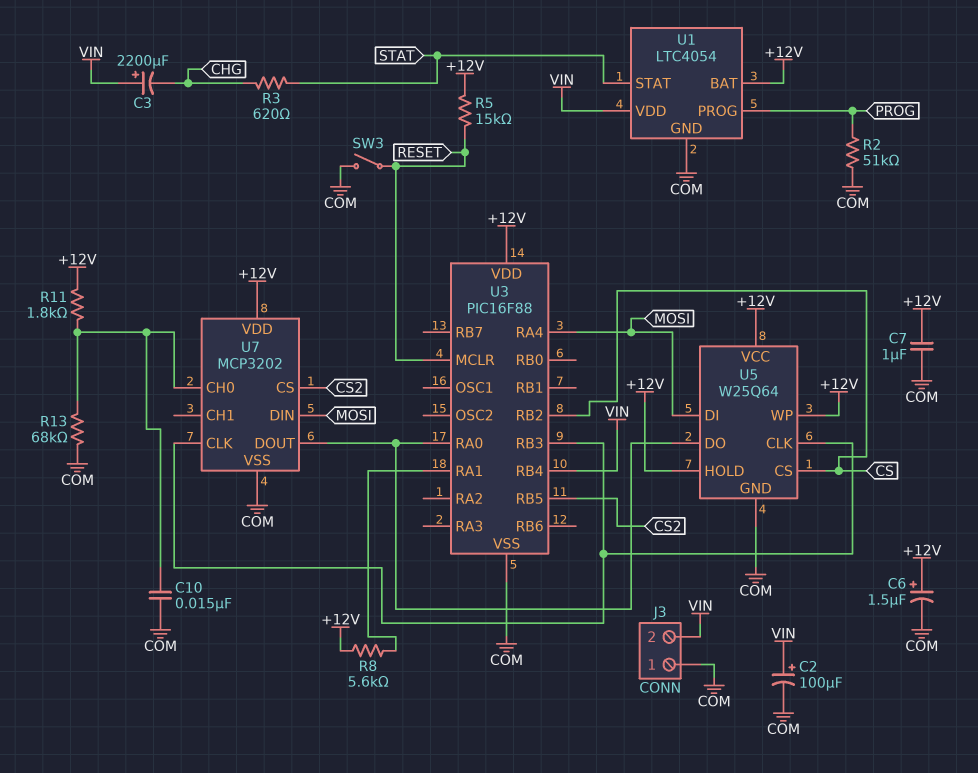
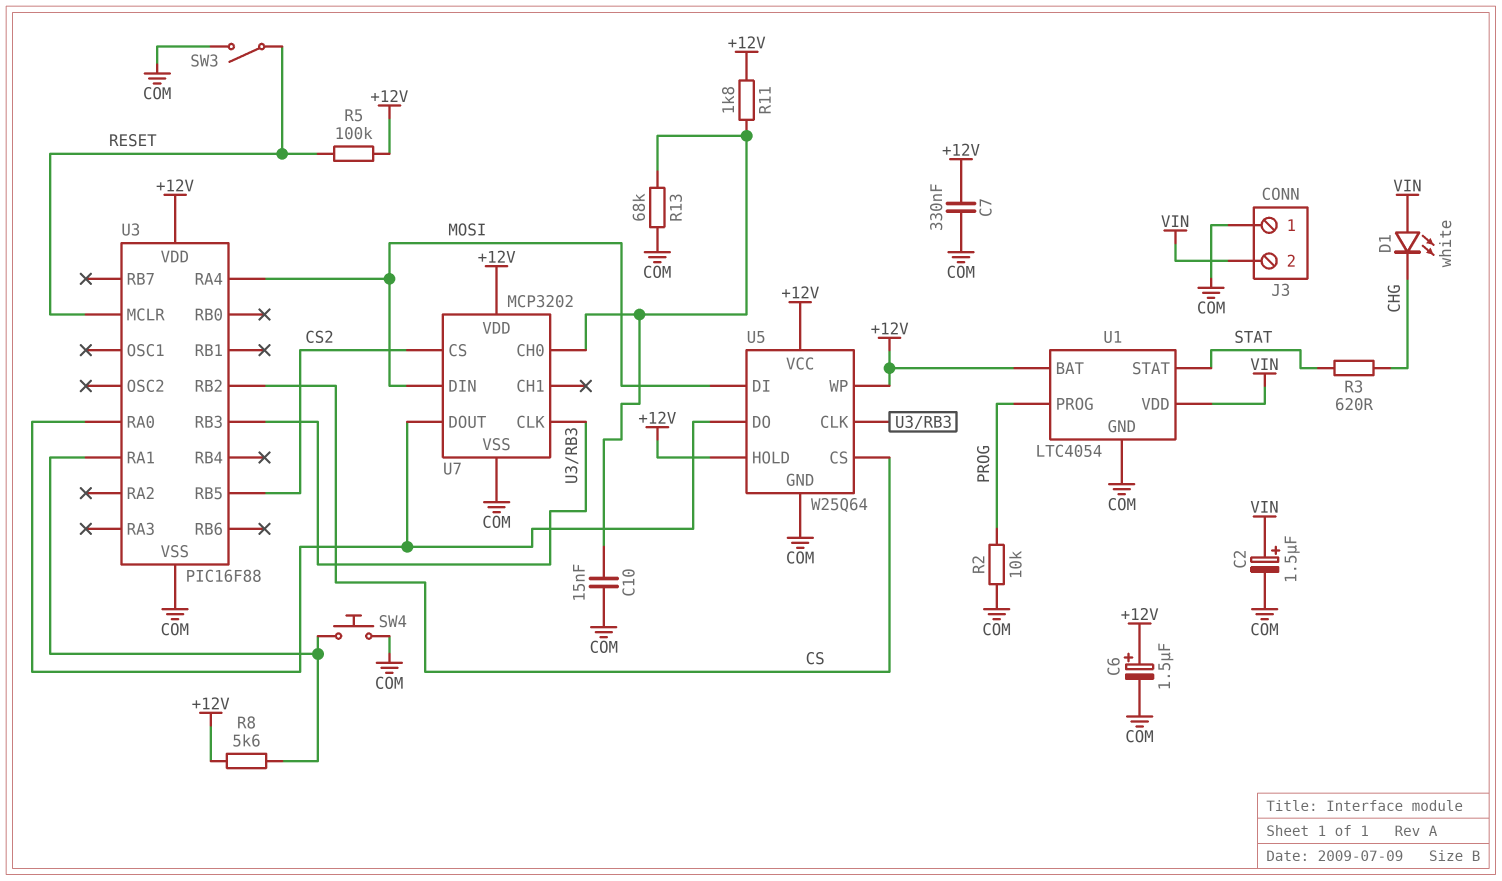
C2: 100uF (plus VIN, minus COM) -> 1.5uF (plus VIN, minus COM)
C3: 2200uF (plus VIN, minus CHG) -> none
C7: 1uF (+12V, COM) -> 330nF (+12V, COM)
D1: none -> LED white (A VIN, K CHG)
R2: 51k (COM, PROG) -> 10k (COM, PROG)
R5: 15k (+12V, RESET) -> 100k (+12V, RESET)
SW4: none -> button (COM, U3/RA1)
U3 pin RB4: VIN -> none

